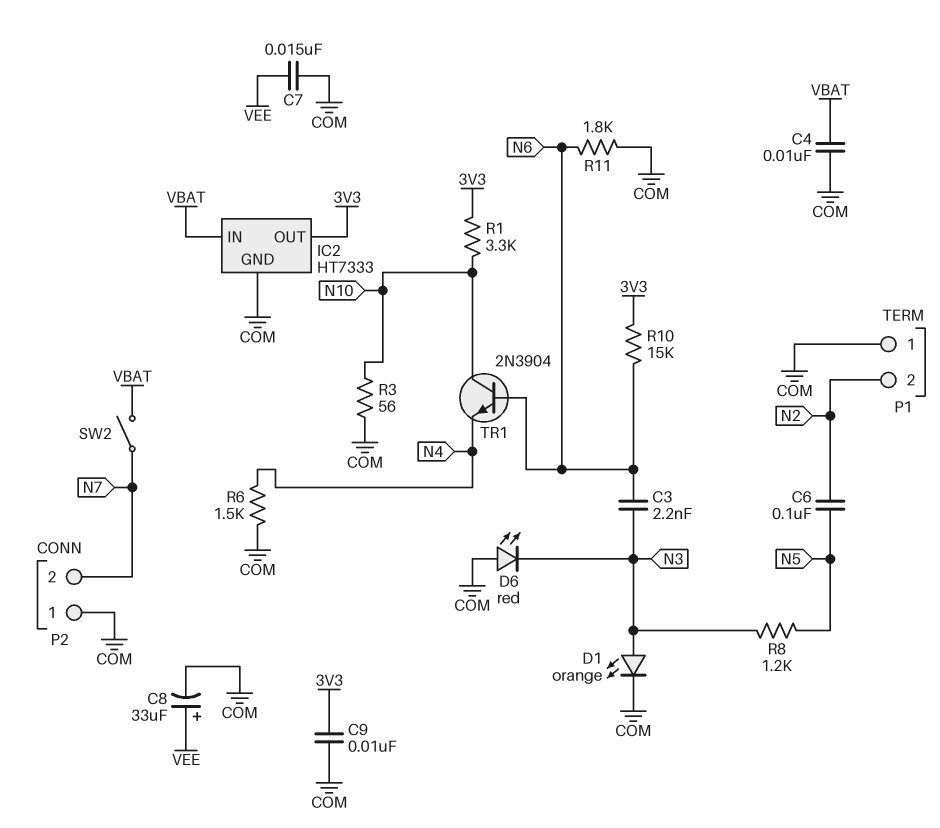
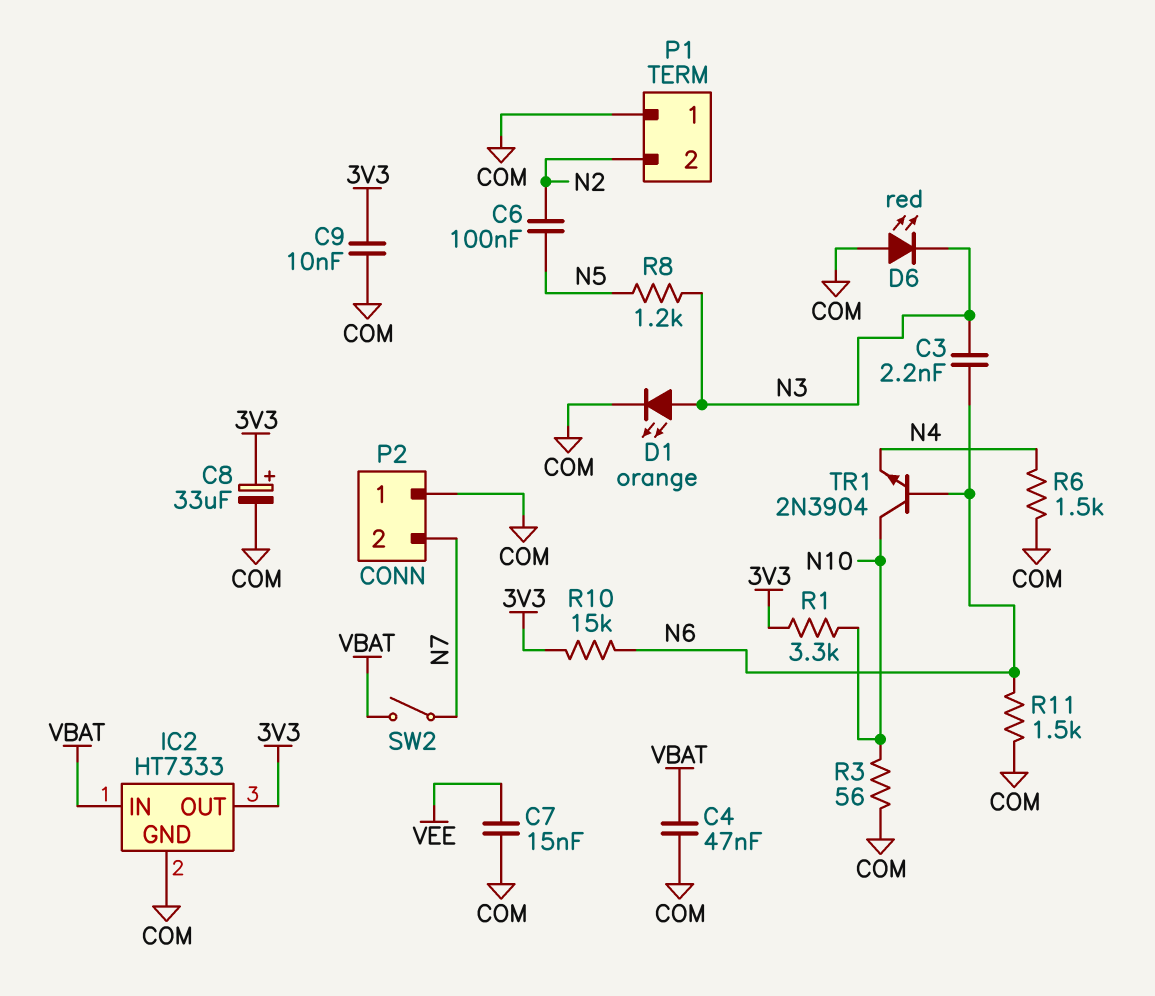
C4: 10nF (COM, VBAT) -> 47nF (COM, VBAT)
C8: 33uF (plus VEE, minus COM) -> 33uF (plus 3V3, minus COM)
R11: 1.8k (COM, N6) -> 1.5k (COM, N6)

